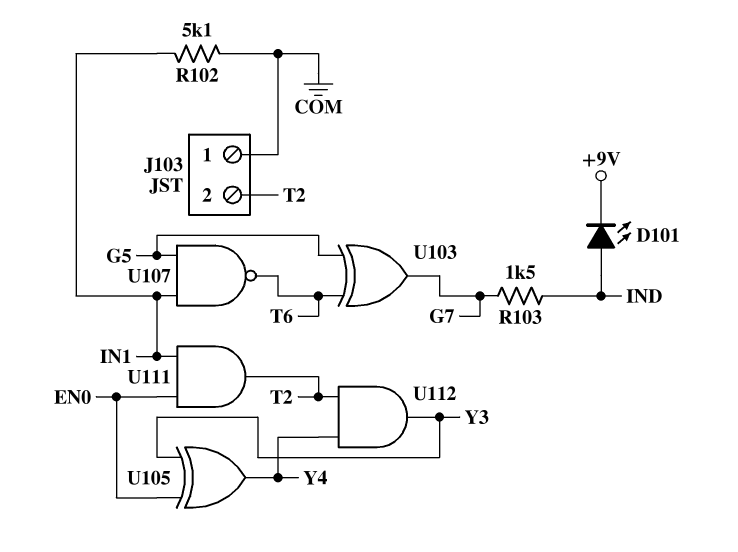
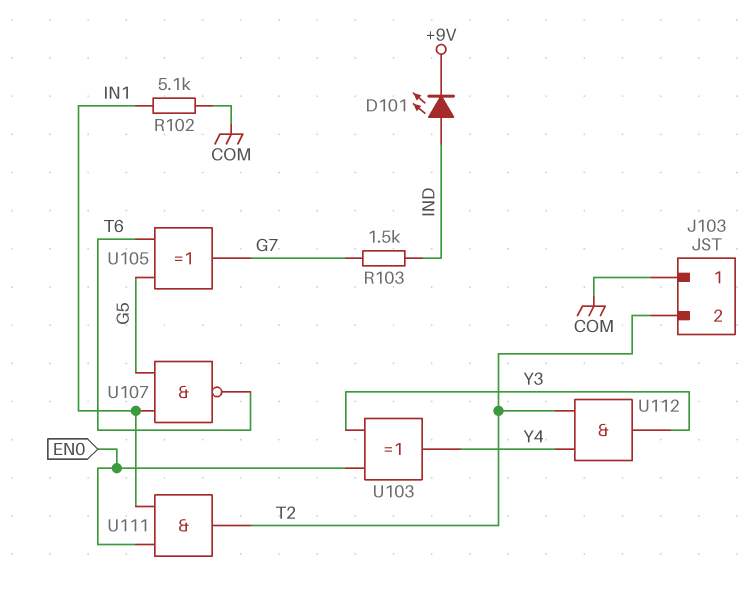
U103: XOR (in G5, in T6, out G7) -> XOR (in EN0, in Y3, out Y4)
U105: XOR (in EN0, in Y3, out Y4) -> XOR (in G5, in T6, out G7)

